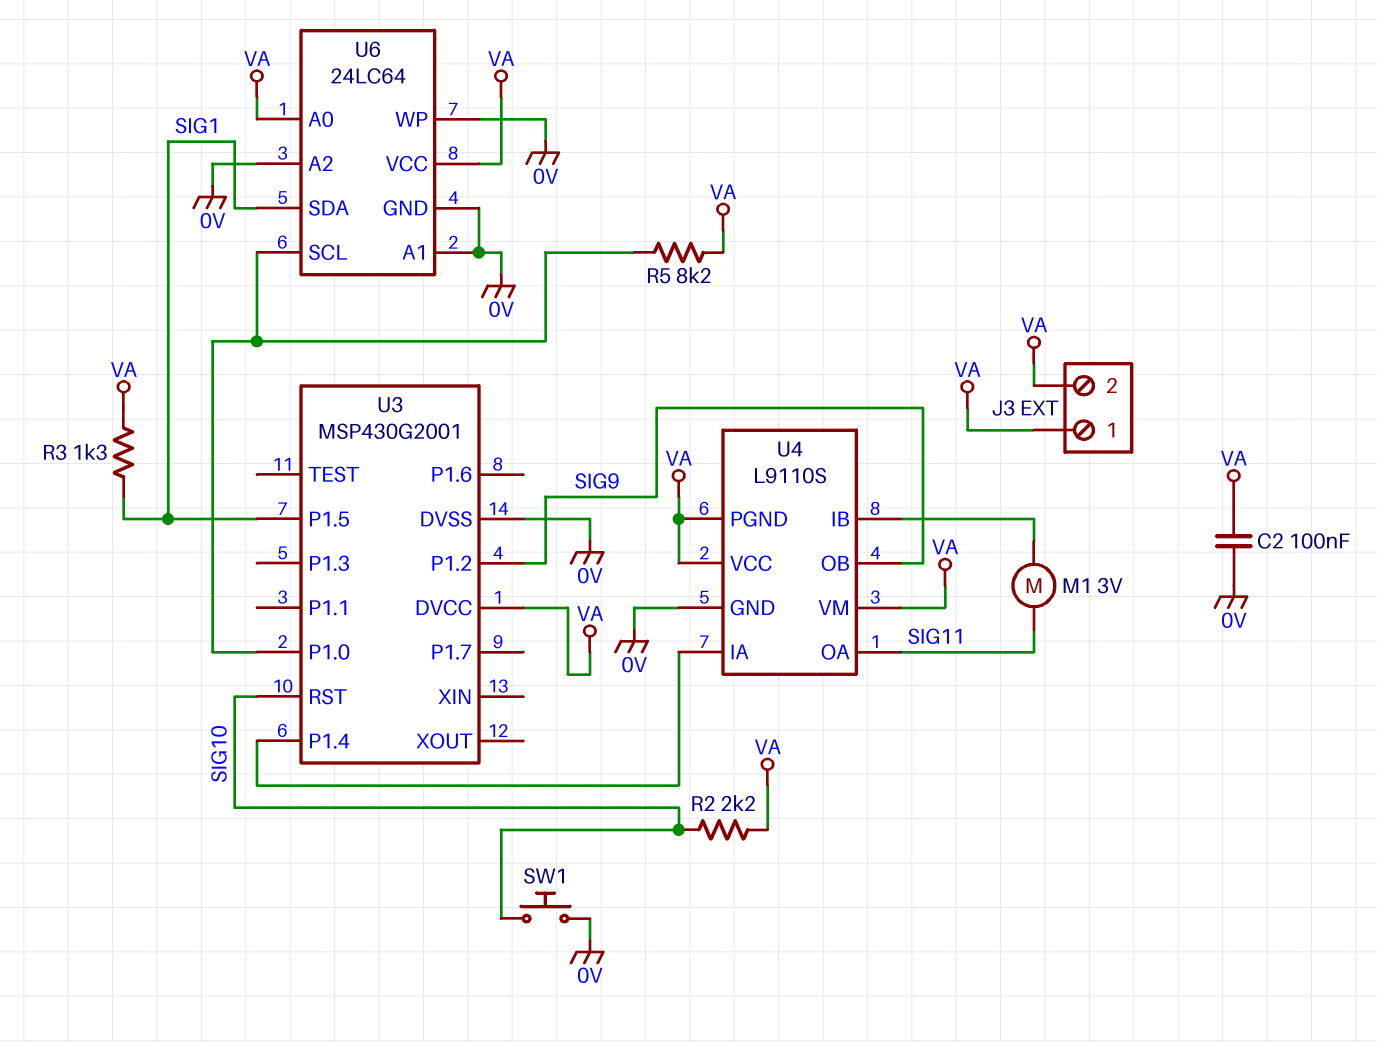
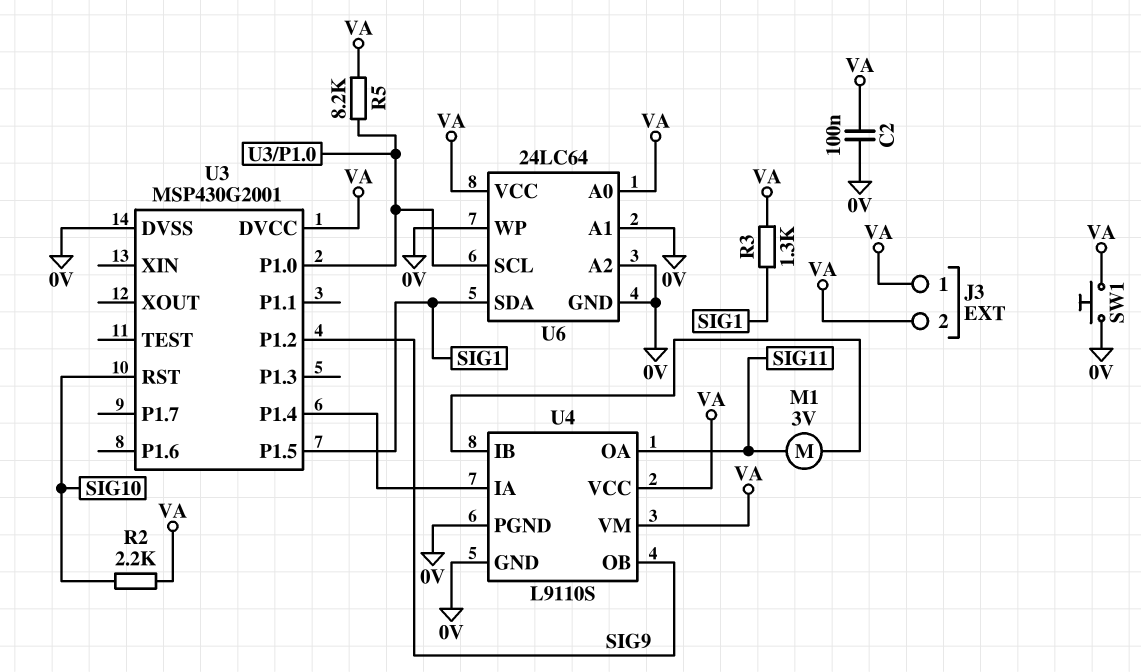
SW1: button (0V, SIG10) -> button (0V, VA)
U4 pin PGND: VA -> 0V

